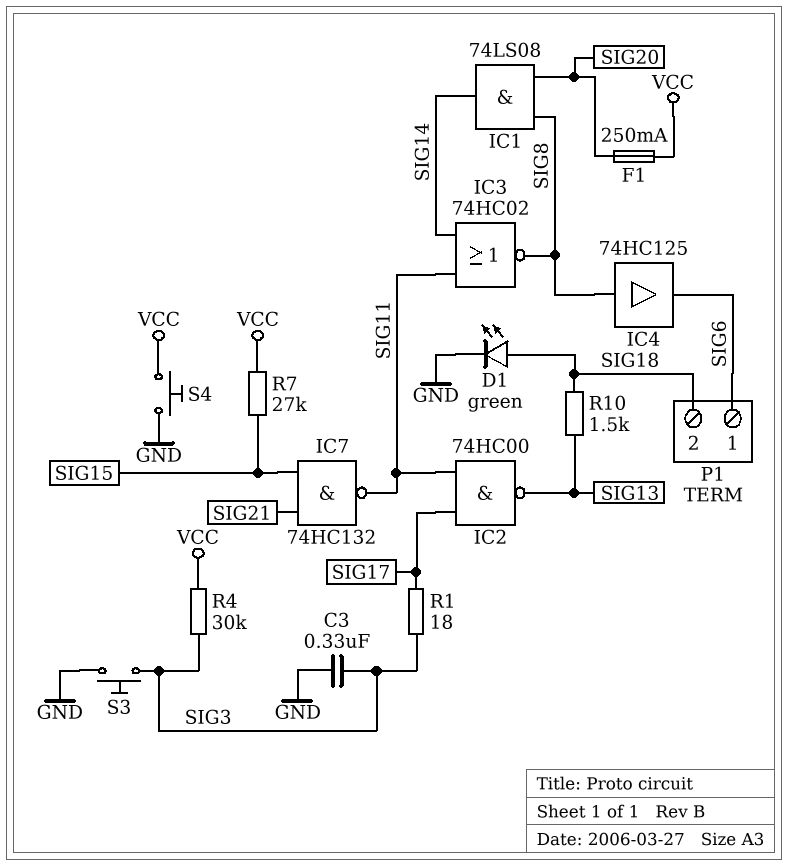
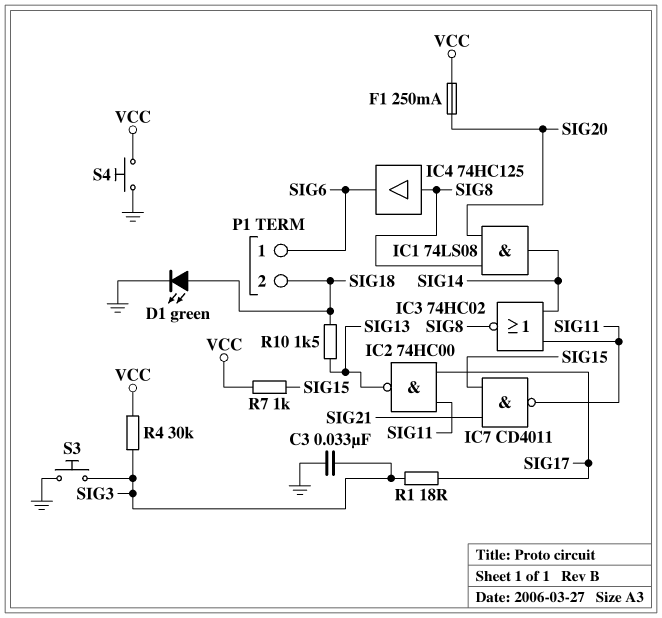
C3: 330nF (GND, SIG3) -> 33nF (GND, SIG3)
IC7: NAND 74HC132 (in SIG15, in SIG21, out SIG11) -> NAND CD4011 (in SIG15, in SIG21, out SIG11)
R7: 27k (SIG15, VCC) -> 1k (SIG15, VCC)

